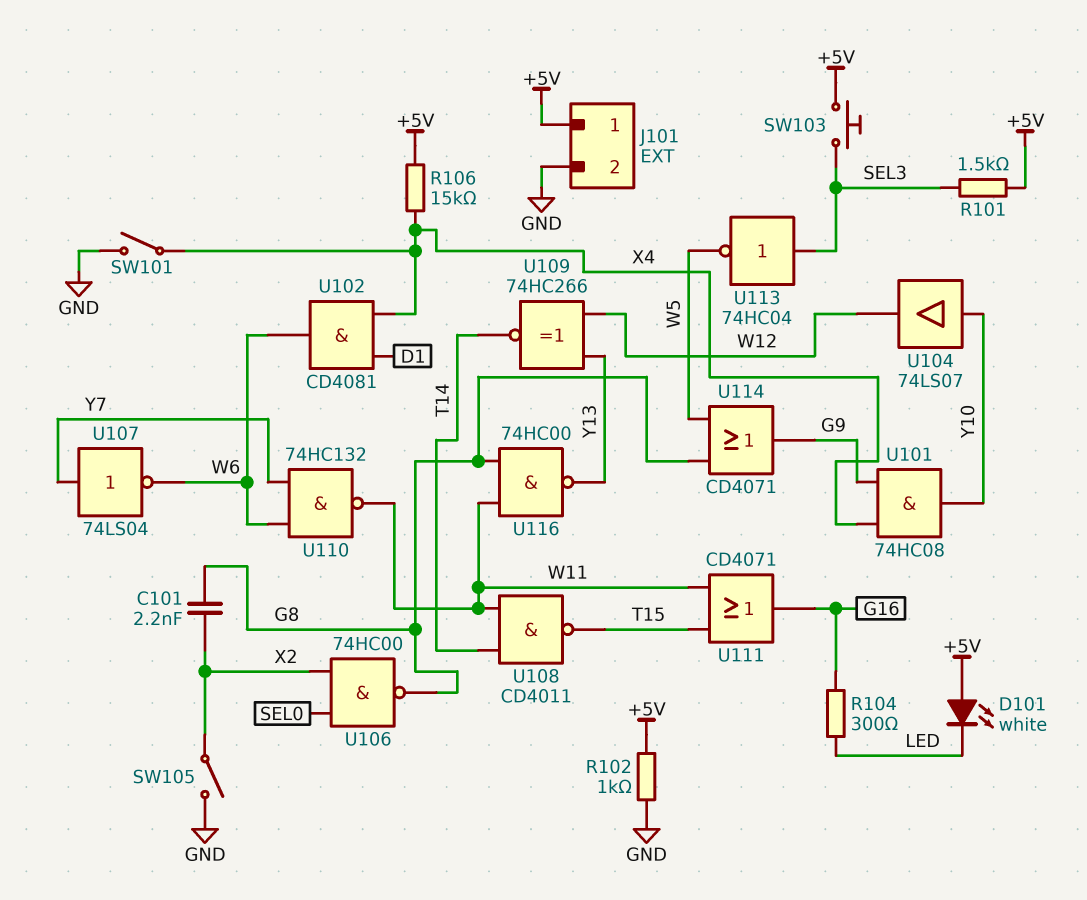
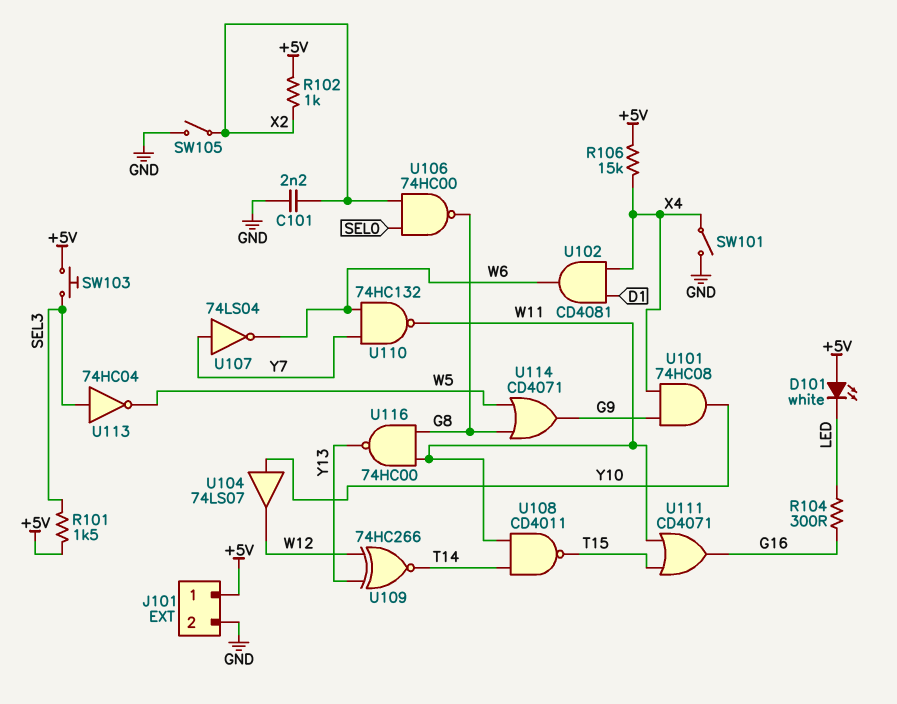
C101: 2.2nF (G8, X2) -> 2.2nF (GND, X2)
R102: 1k (+5V, GND) -> 1k (+5V, X2)

